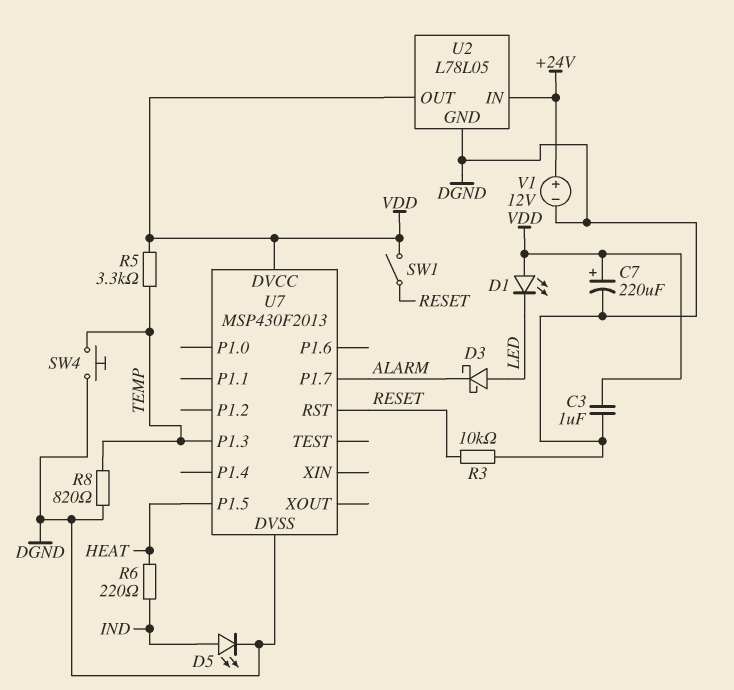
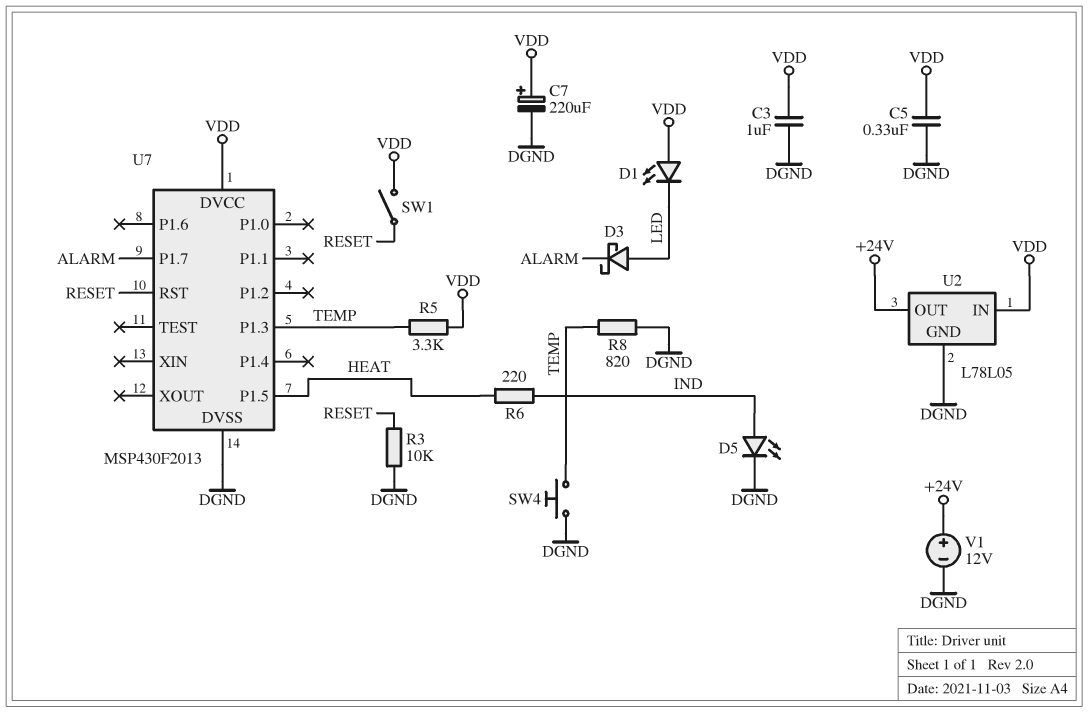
C5: none -> 330nF (DGND, VDD)
U2 pin IN: +24V -> VDD
U2 pin OUT: VDD -> +24V

